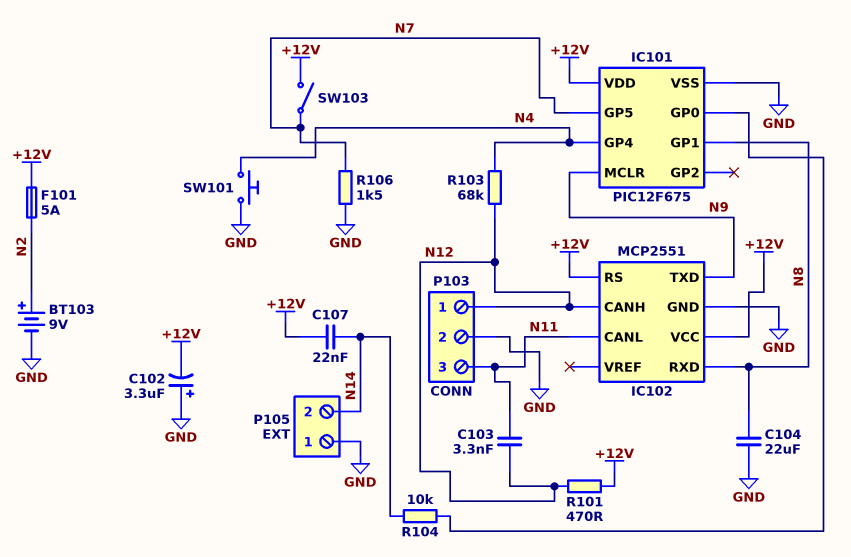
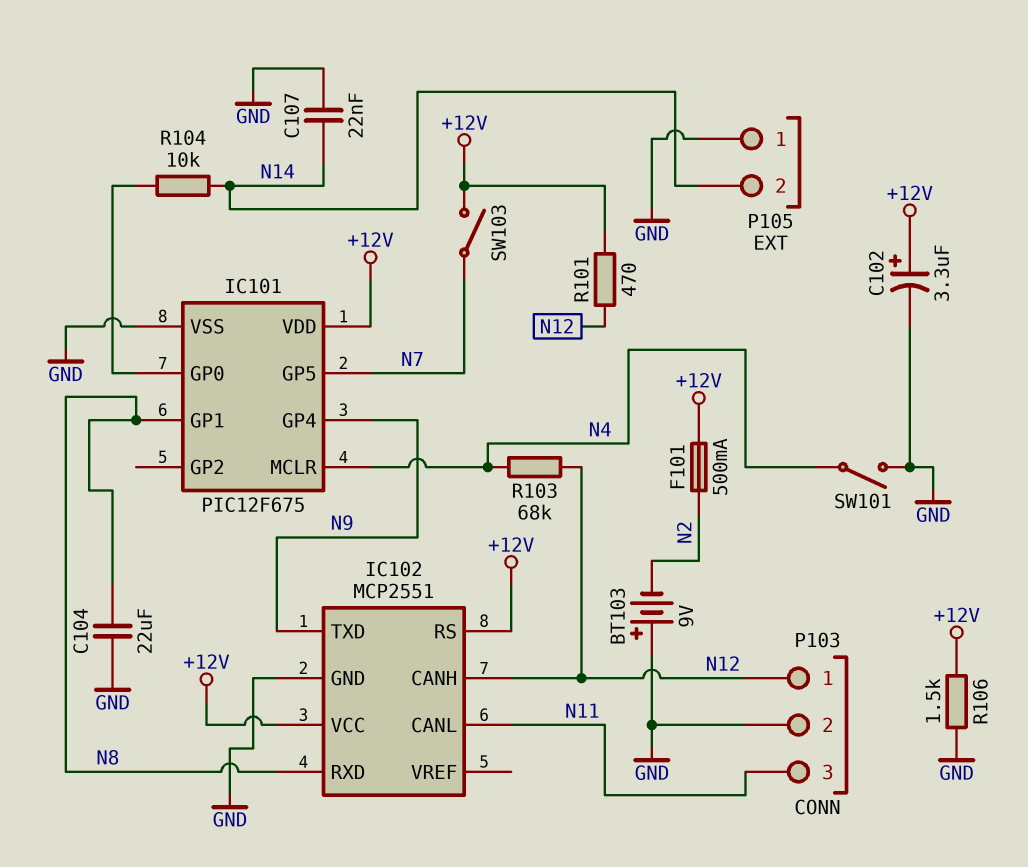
BT103: 9V (plus N2, minus GND) -> 9V (plus GND, minus N2)
C102: 3.3uF (plus GND, minus +12V) -> 3.3uF (plus +12V, minus GND)
C103: 3.3nF (N11, N12) -> none
C107: 22nF (+12V, N14) -> 22nF (GND, N14)
F101: 5A (+12V, N2) -> 500mA (+12V, N2)
IC101 pin GP4: N4 -> N9
IC101 pin MCLR: N9 -> N4
R106: 1.5k (GND, N7) -> 1.5k (+12V, GND)
SW101: button (GND, N4) -> switch (GND, N4)

